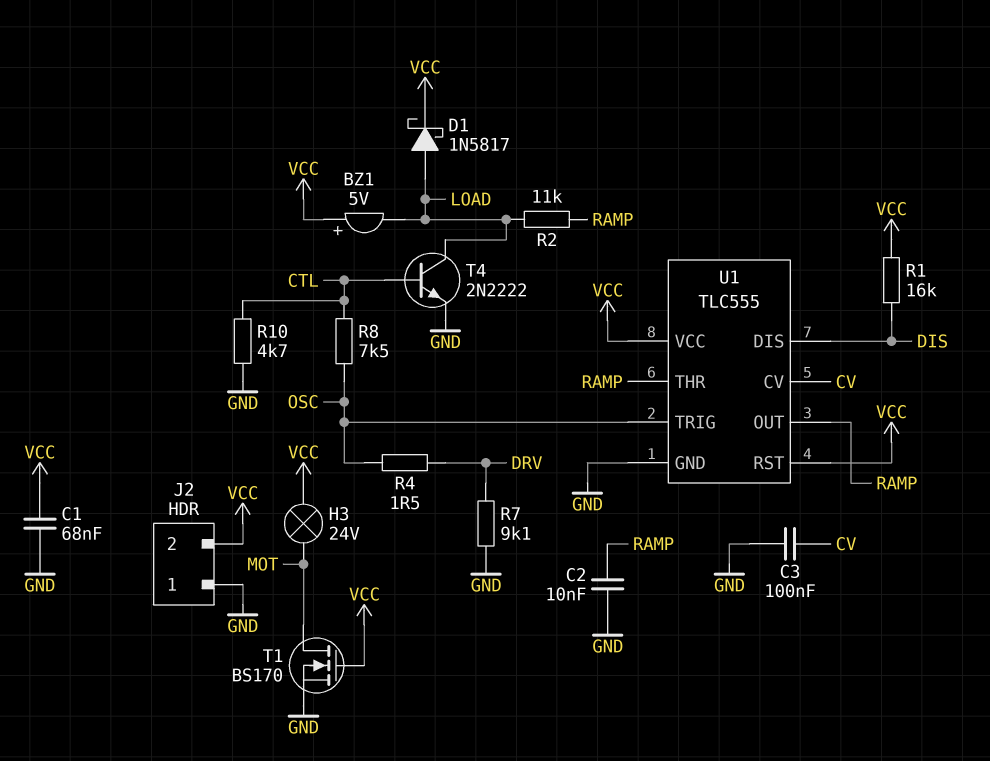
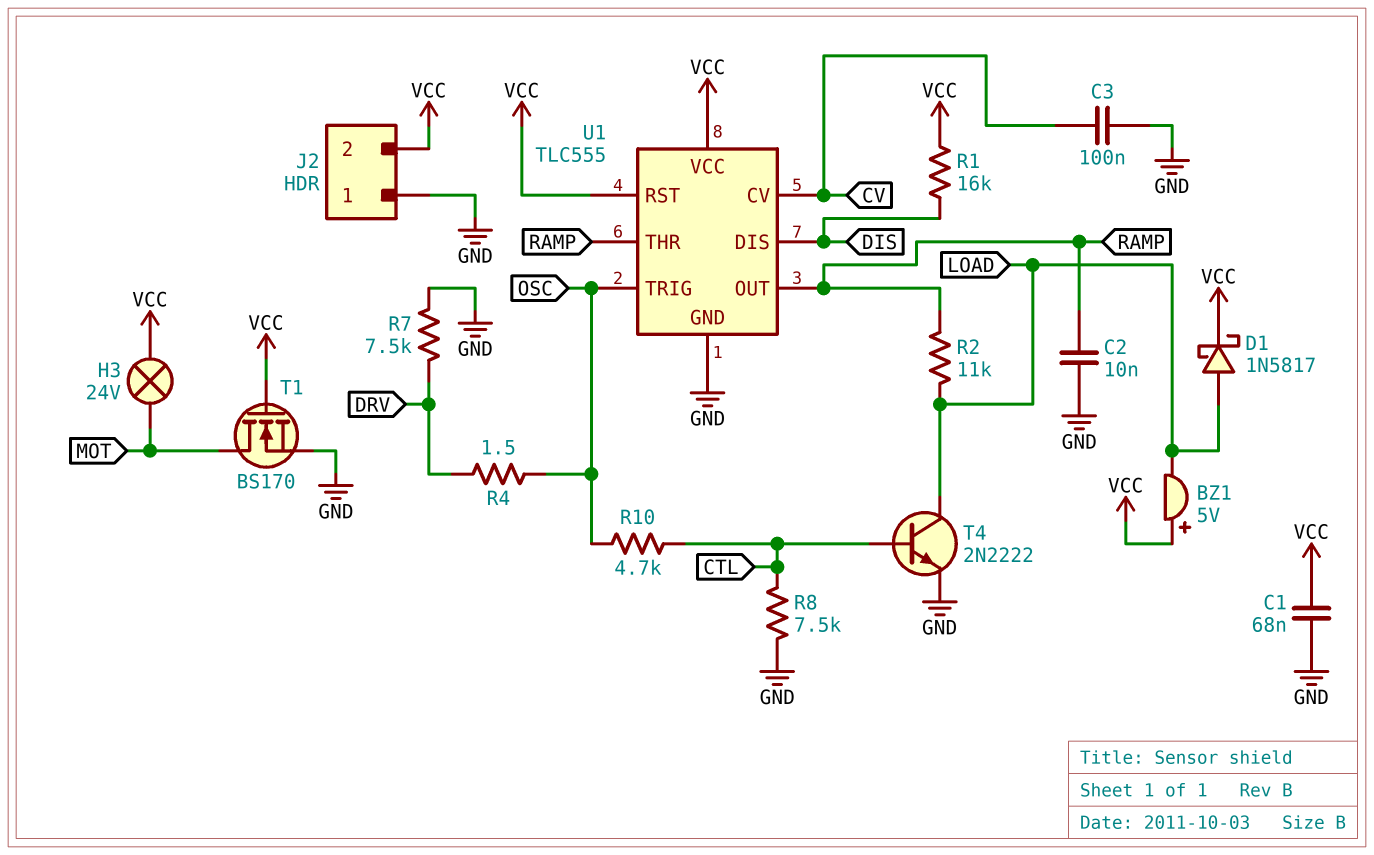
R7: 9.1k (DRV, GND) -> 7.5k (DRV, GND)
R8: 7.5k (CTL, OSC) -> 7.5k (CTL, GND)
R10: 4.7k (CTL, GND) -> 4.7k (CTL, OSC)

